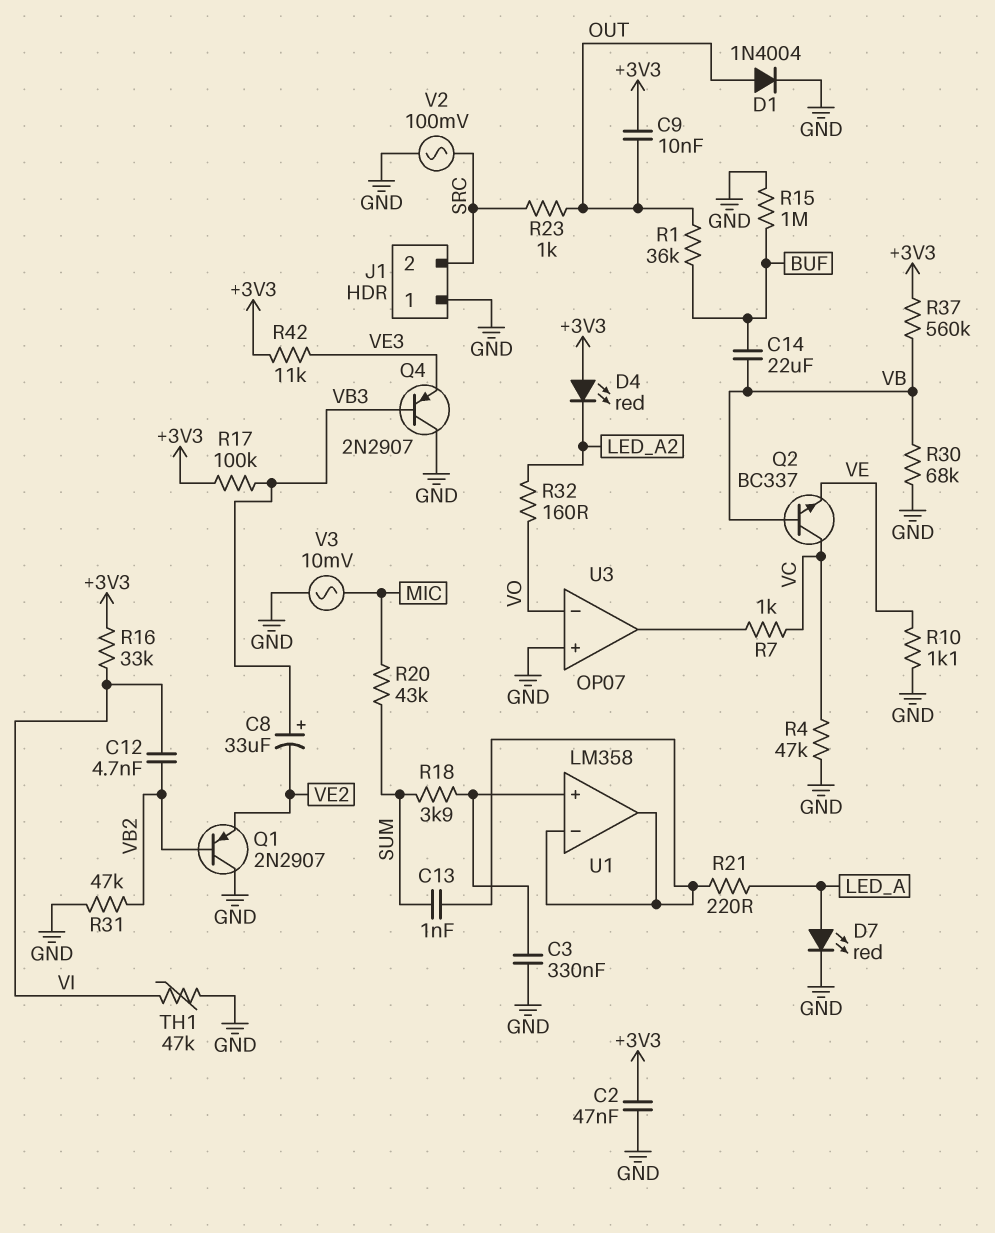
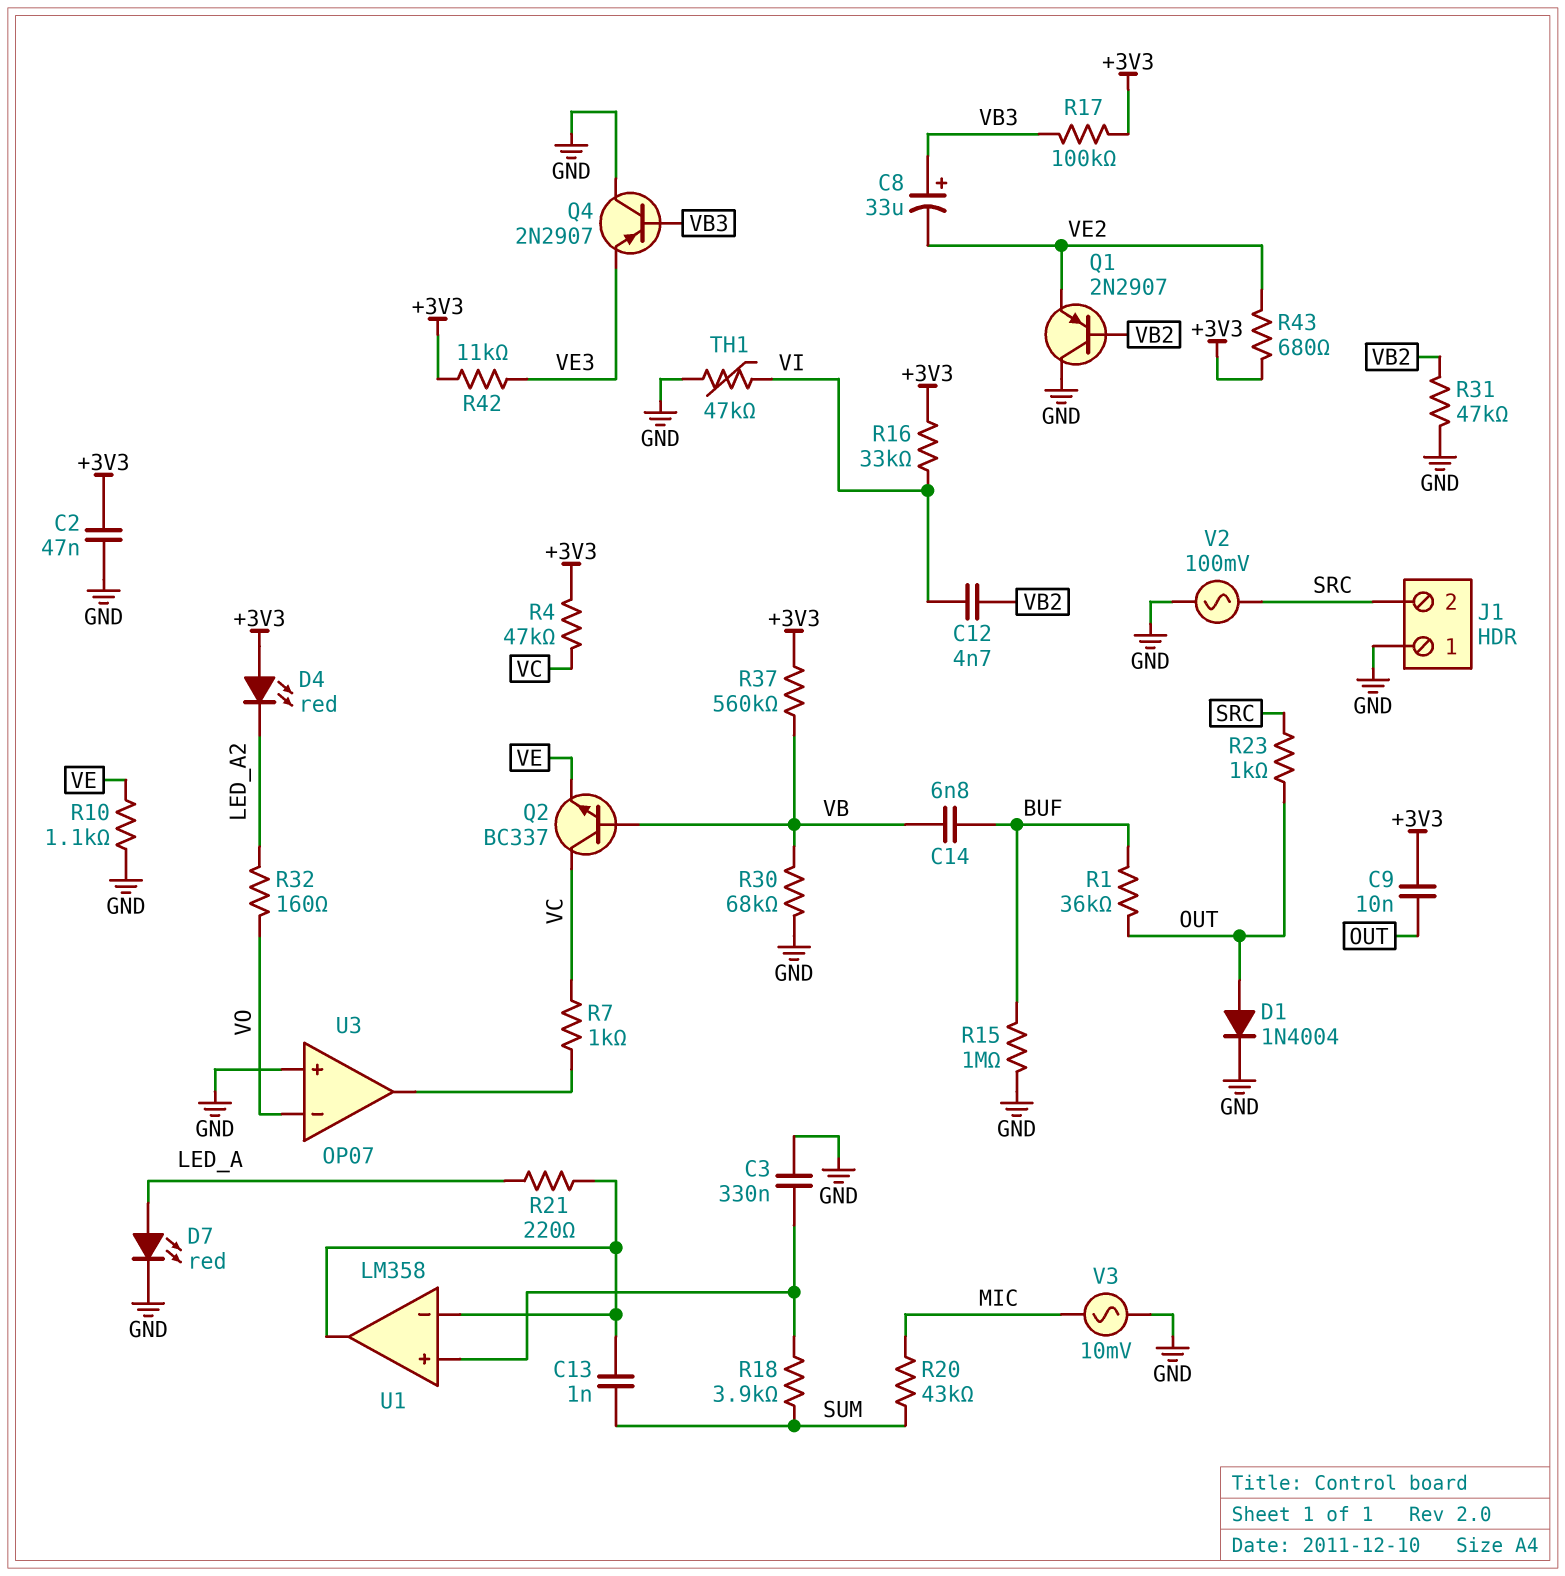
C14: 22uF (BUF, VB) -> 6.8nF (BUF, VB)
R4: 47k (GND, VC) -> 47k (+3V3, VC)
R43: none -> 680 (+3V3, VE2)

